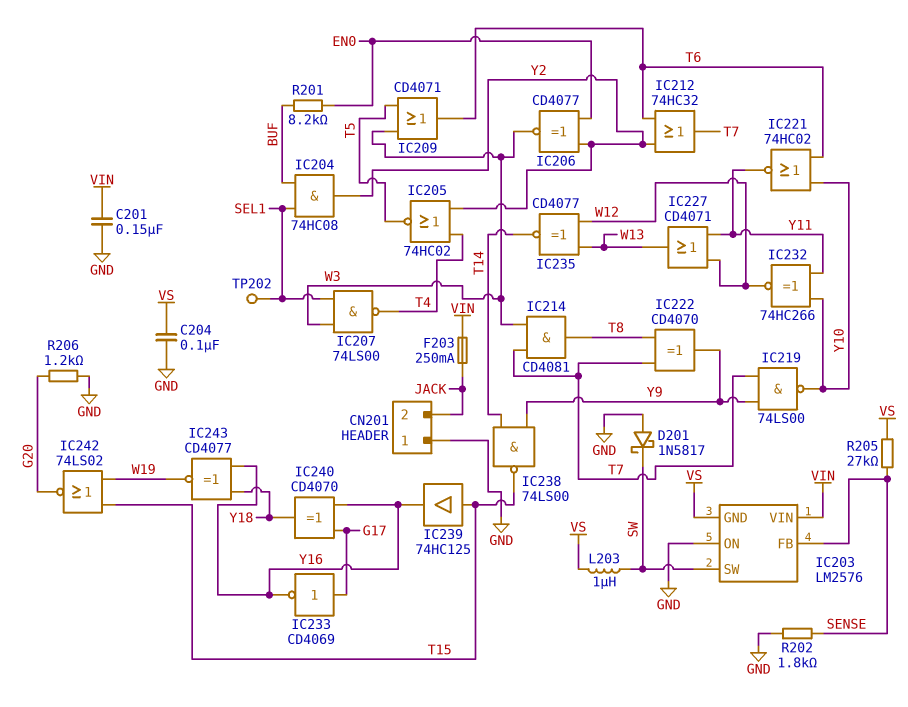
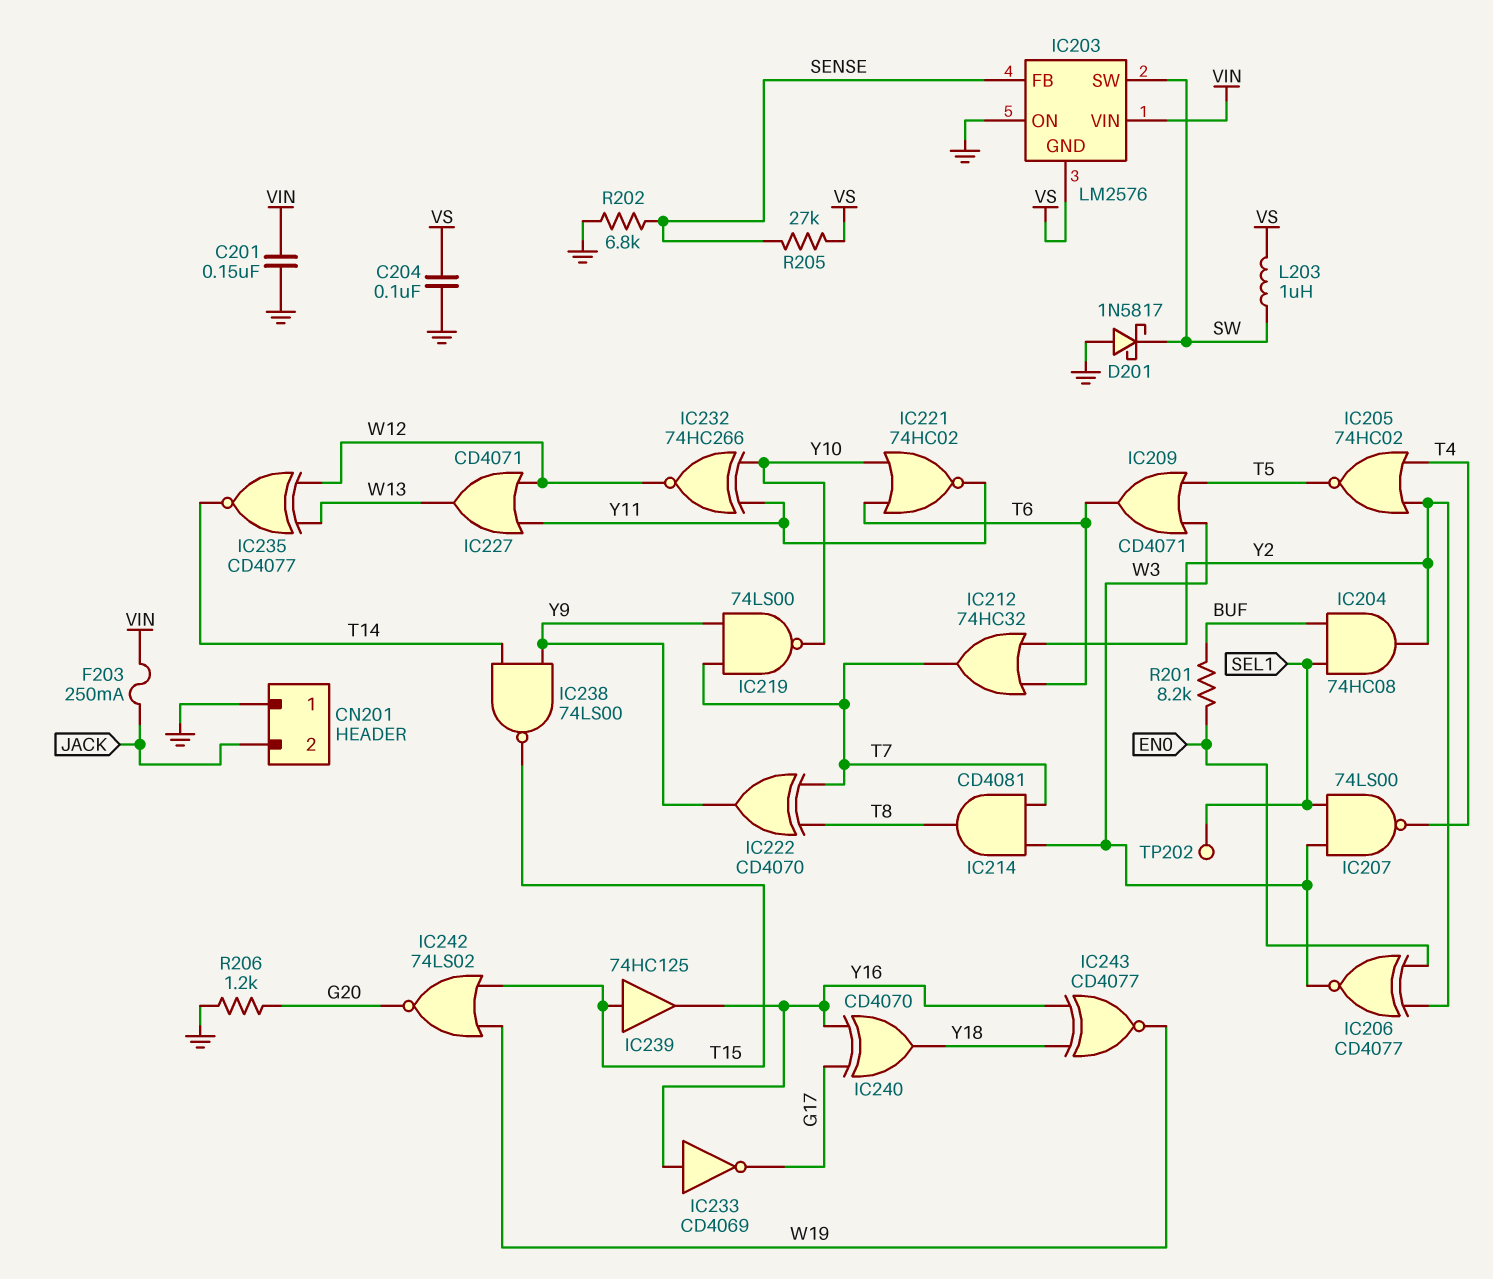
IC233: NOT CD4069 (in G17, out Y16) -> NOT CD4069 (in Y16, out G17)
R202: 1.8k (GND, SENSE) -> 6.8k (GND, SENSE)

